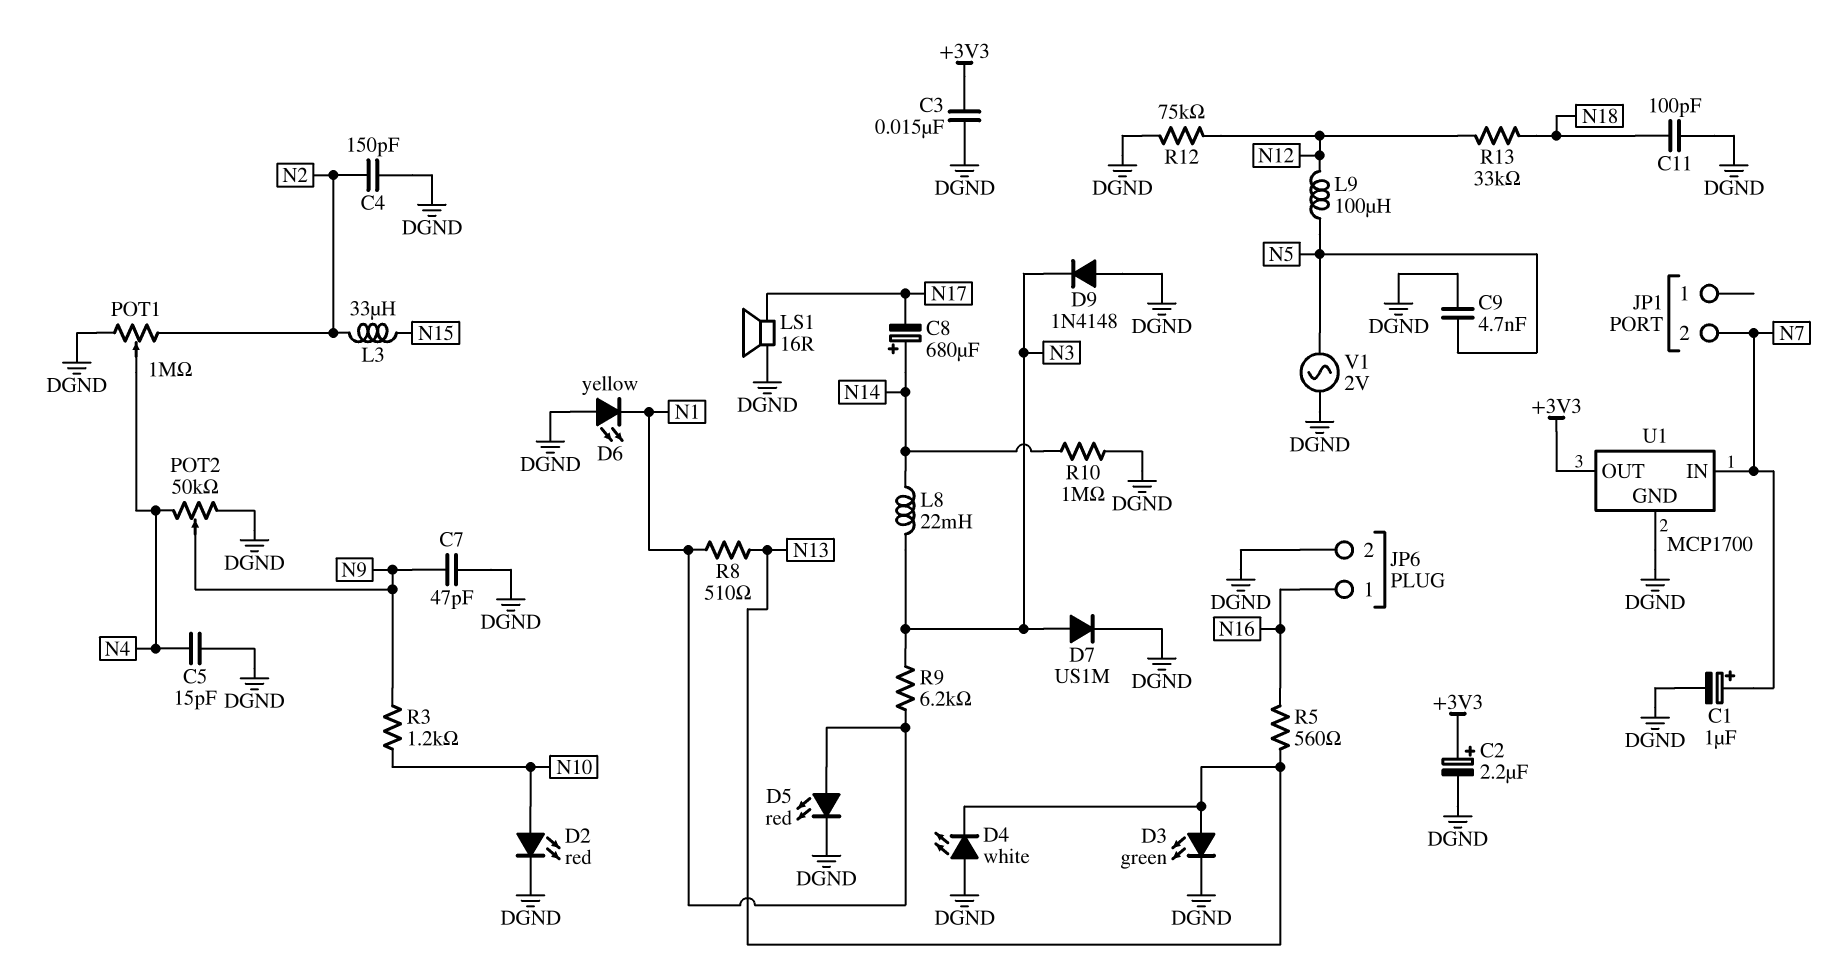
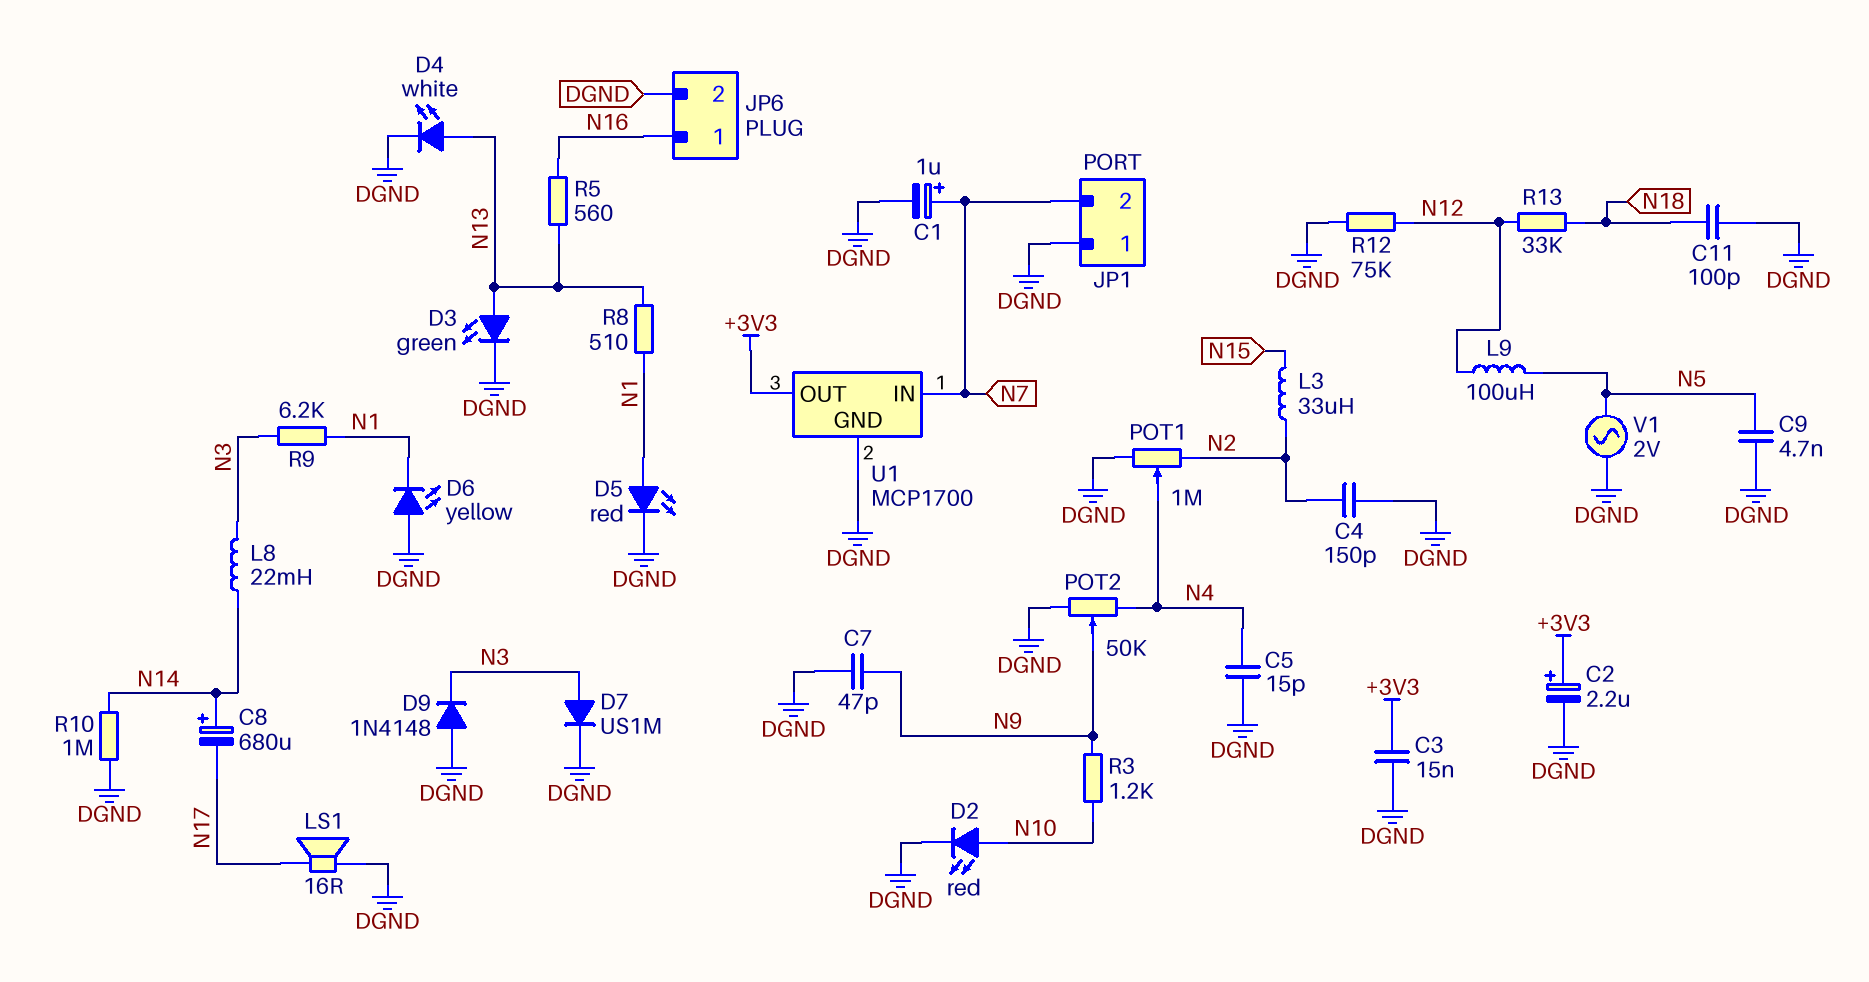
D4: LED white (A DGND, K N13) -> LED white (A N13, K DGND)
JP1 pin 1: none -> DGND

